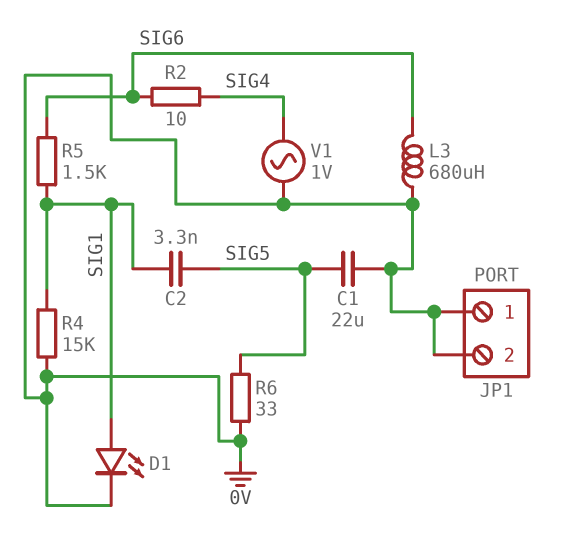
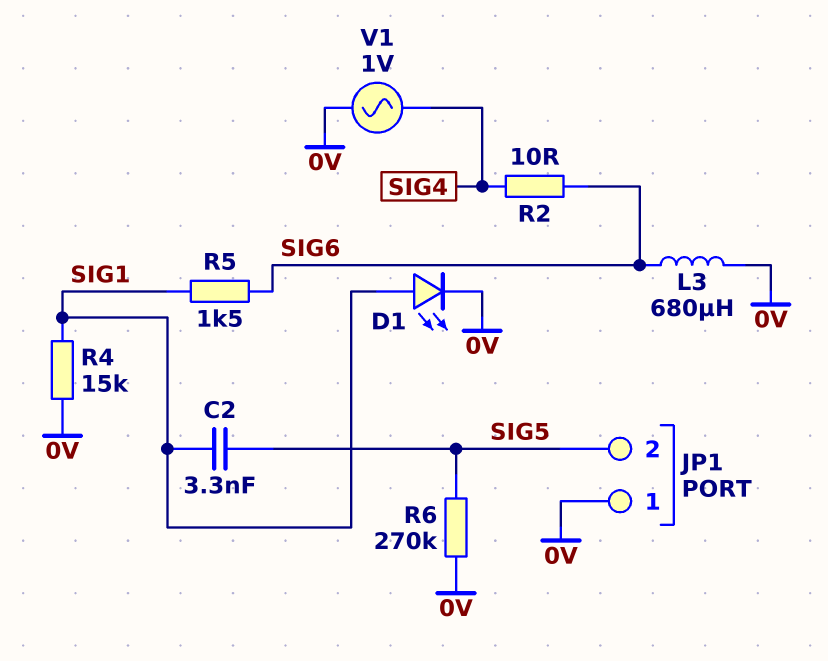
C1: 22uF (0V, SIG5) -> none
JP1 pin 2: 0V -> SIG5
R6: 33 (0V, SIG5) -> 270k (0V, SIG5)

